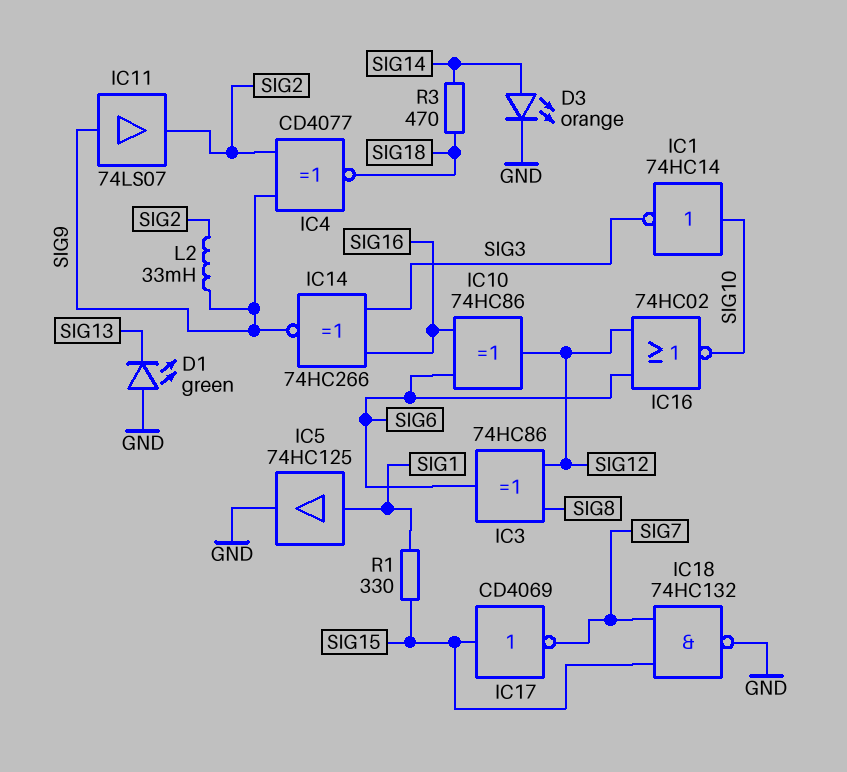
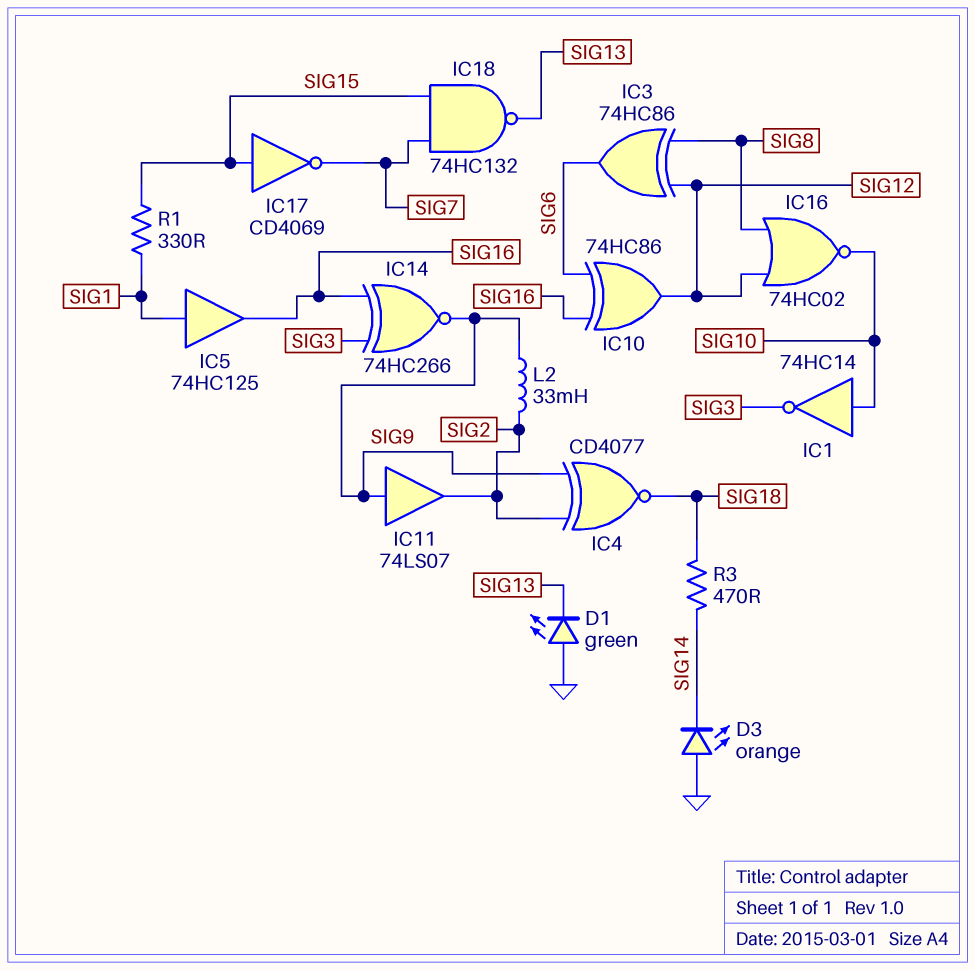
D3: LED orange (A SIG14, K GND) -> LED orange (A GND, K SIG14)
IC5: buffer 74HC125 (in SIG1, out GND) -> buffer 74HC125 (in SIG1, out SIG16)
IC16: NOR 74HC02 (in SIG6, in SIG12, out SIG10) -> NOR 74HC02 (in SIG8, in SIG12, out SIG10)
IC18: NAND 74HC132 (in SIG7, in SIG15, out GND) -> NAND 74HC132 (in SIG7, in SIG15, out SIG13)

